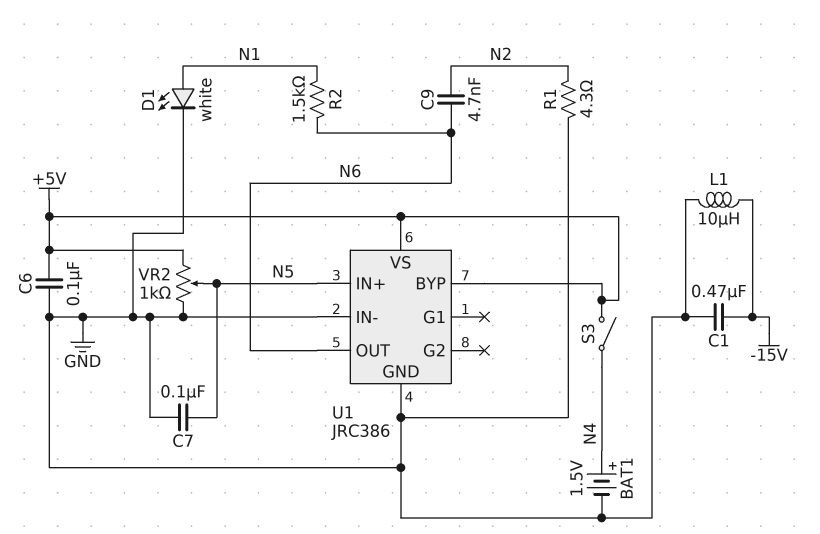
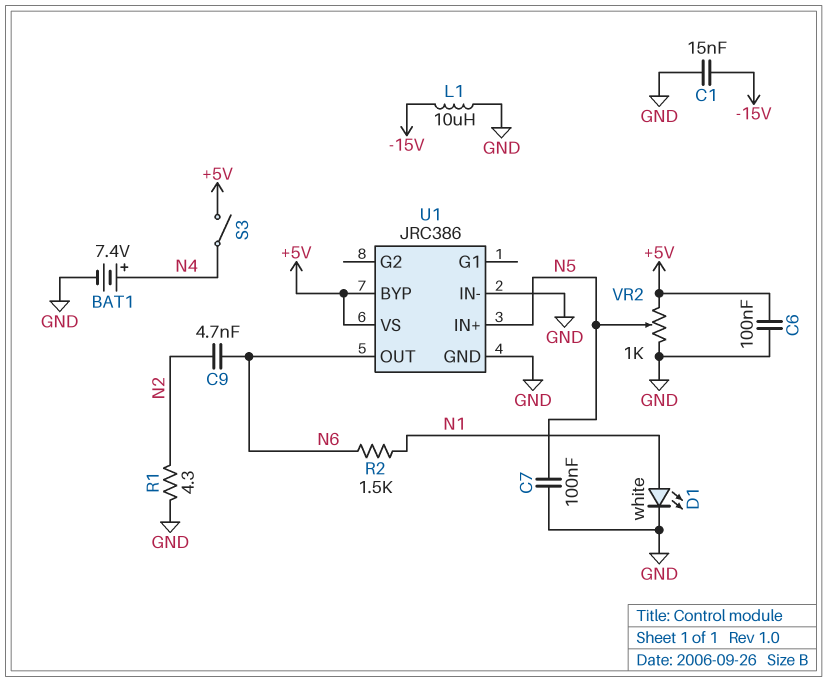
BAT1: 1.5V (plus N4, minus GND) -> 7.4V (plus N4, minus GND)
C1: 470nF (-15V, GND) -> 15nF (-15V, GND)

